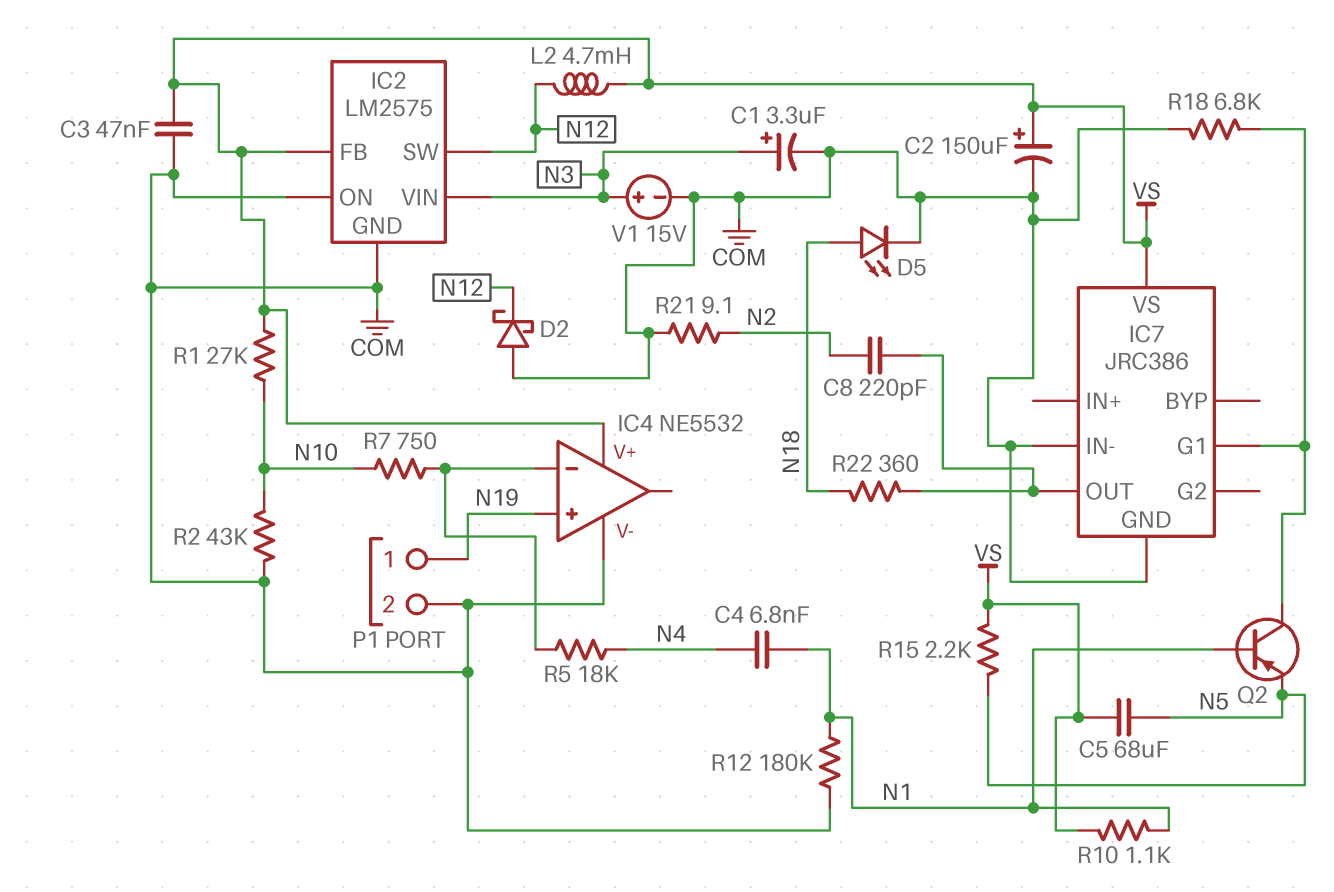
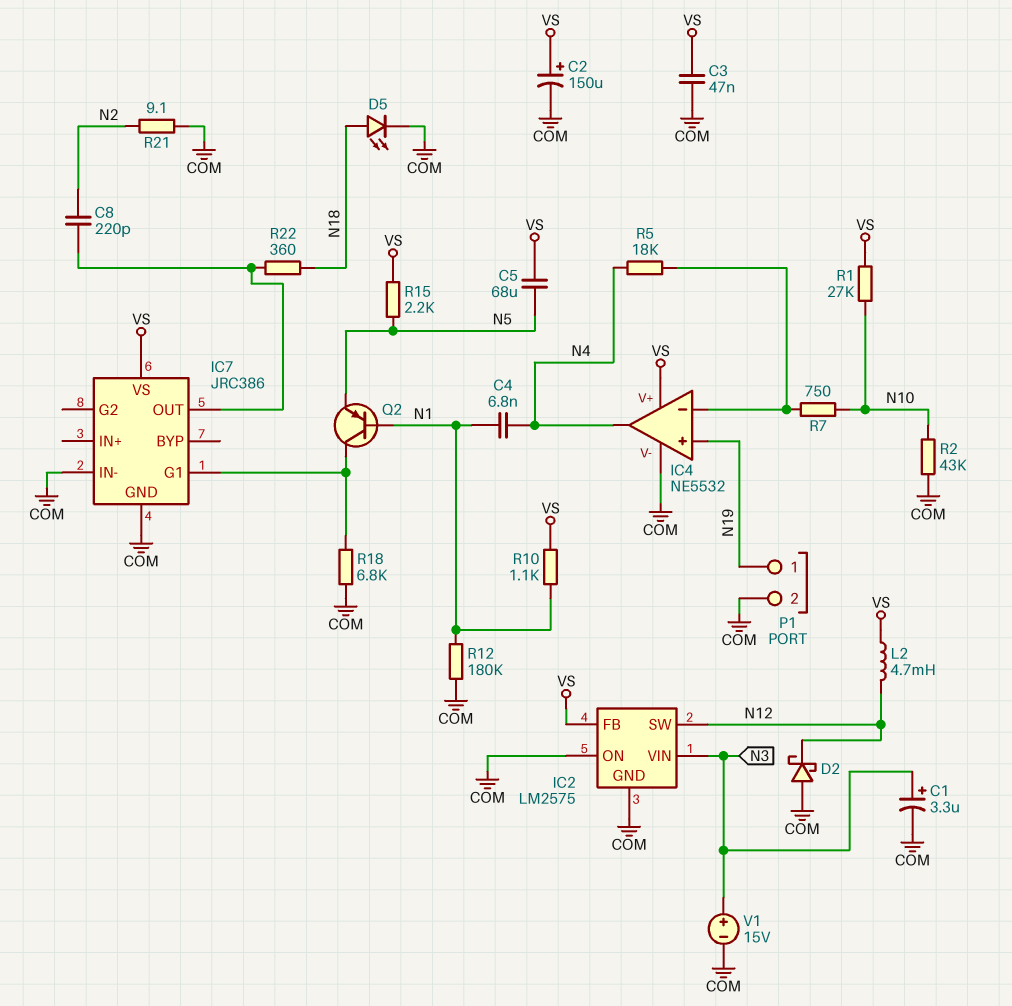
IC4 pin out: none -> N4

